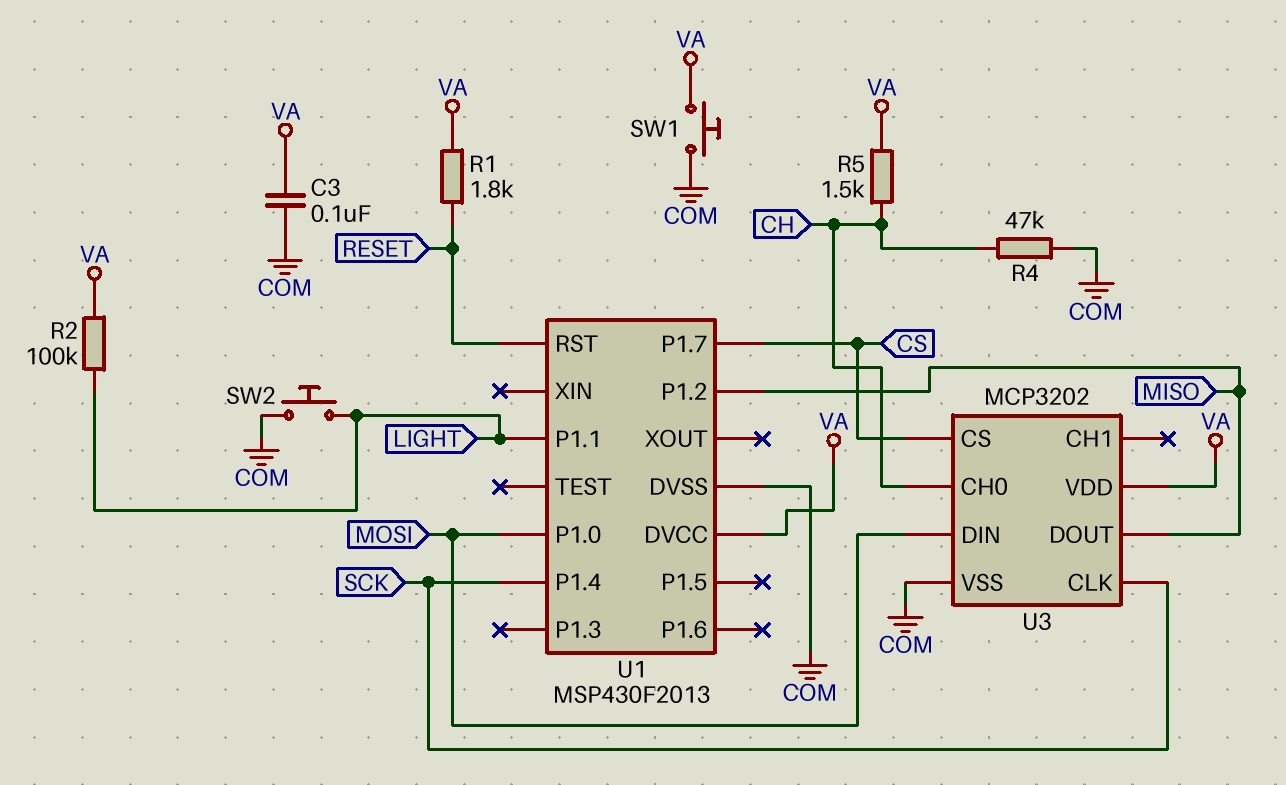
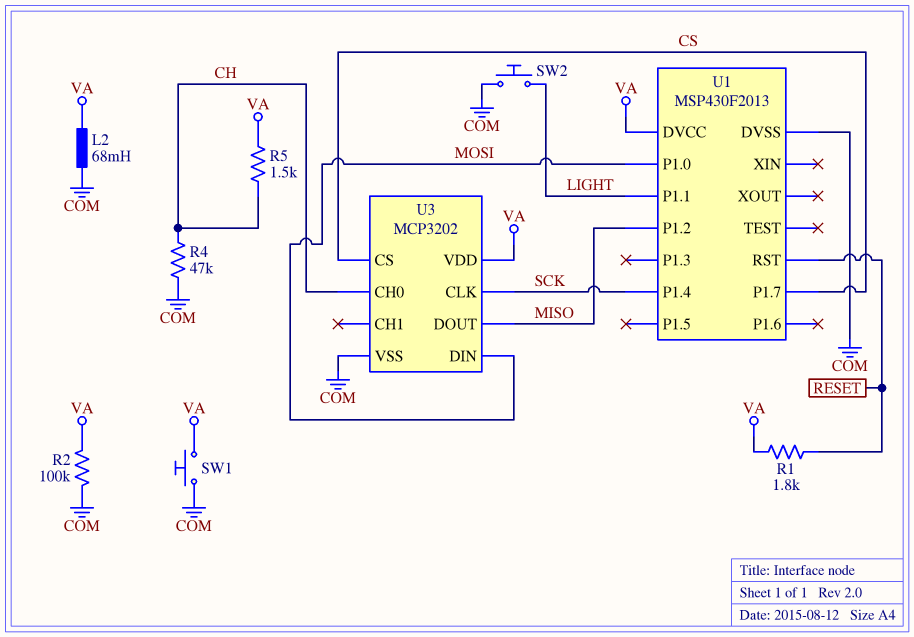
C3: 100nF (COM, VA) -> none
L2: none -> 68mH (COM, VA)
R2: 100k (LIGHT, VA) -> 100k (COM, VA)

